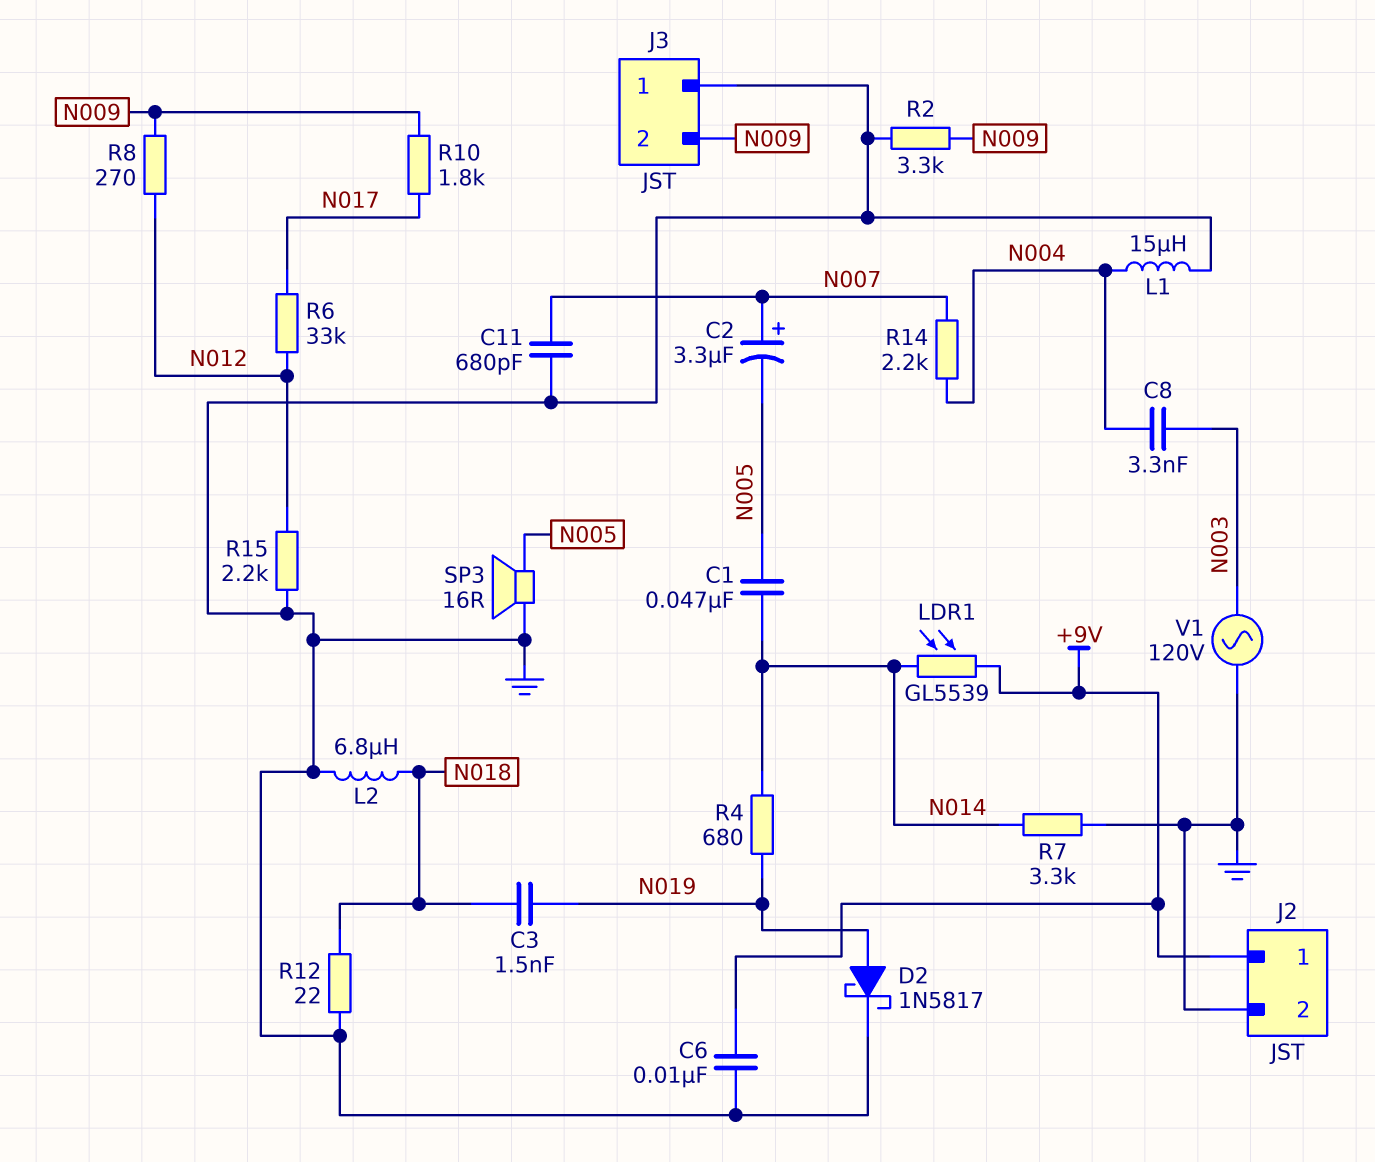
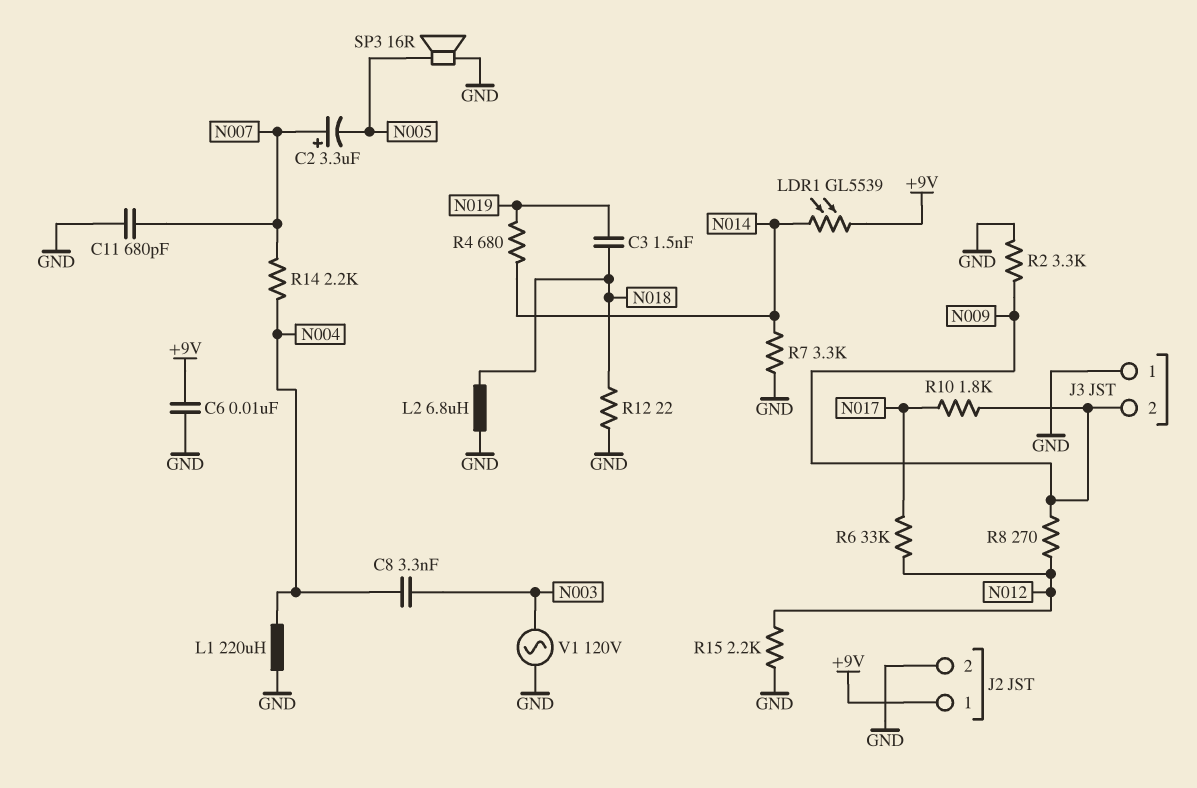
C1: 47nF (N005, N014) -> none
D2: schottky 1N5817 (A N019, K GND) -> none
L1: 15uH (GND, N004) -> 220uH (GND, N004)

